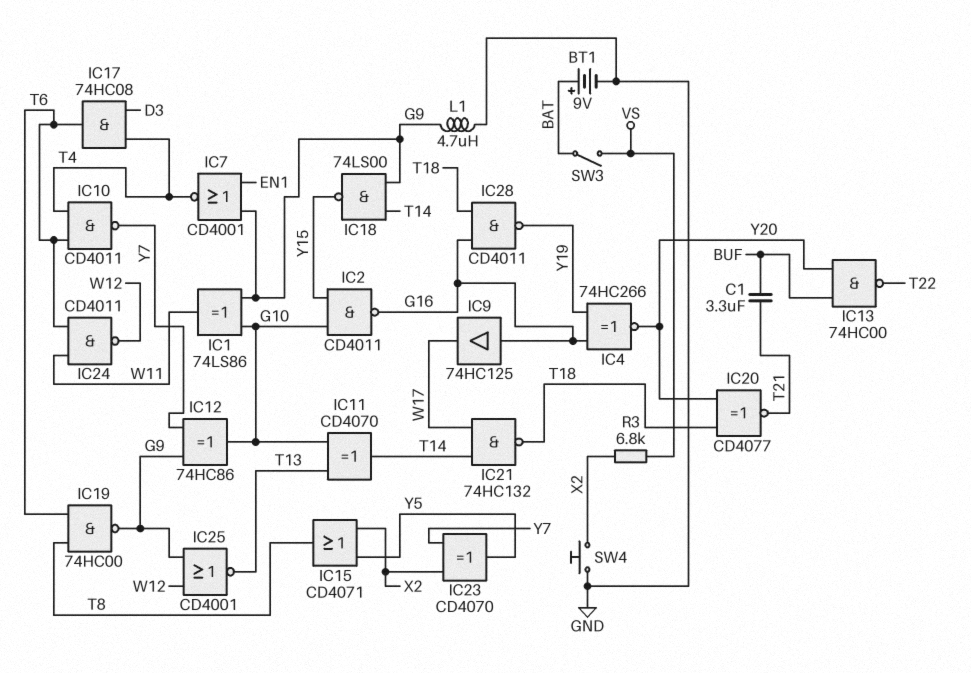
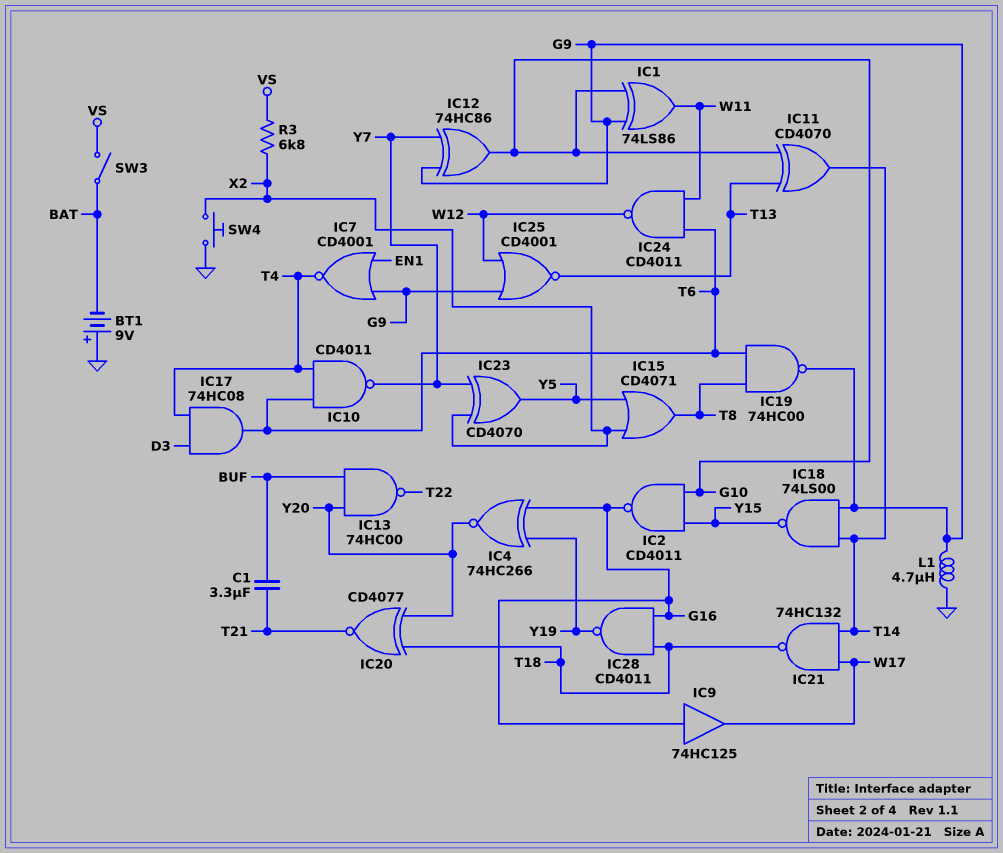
BT1: 9V (plus BAT, minus GND) -> 9V (plus GND, minus BAT)

